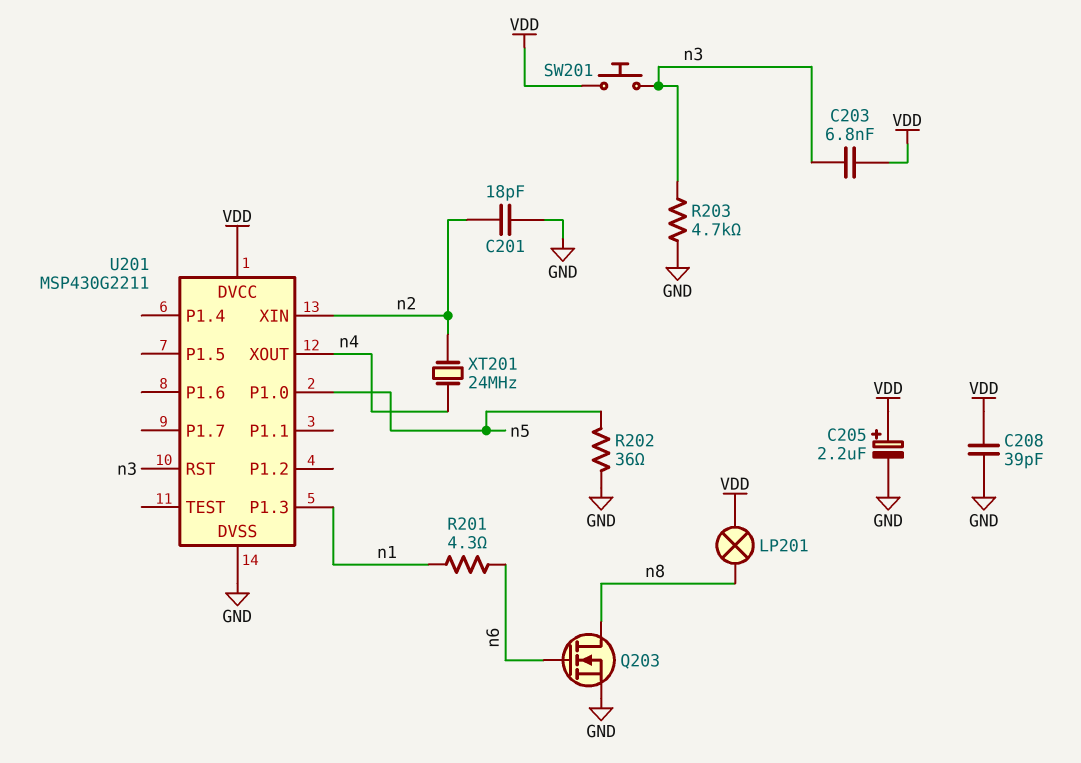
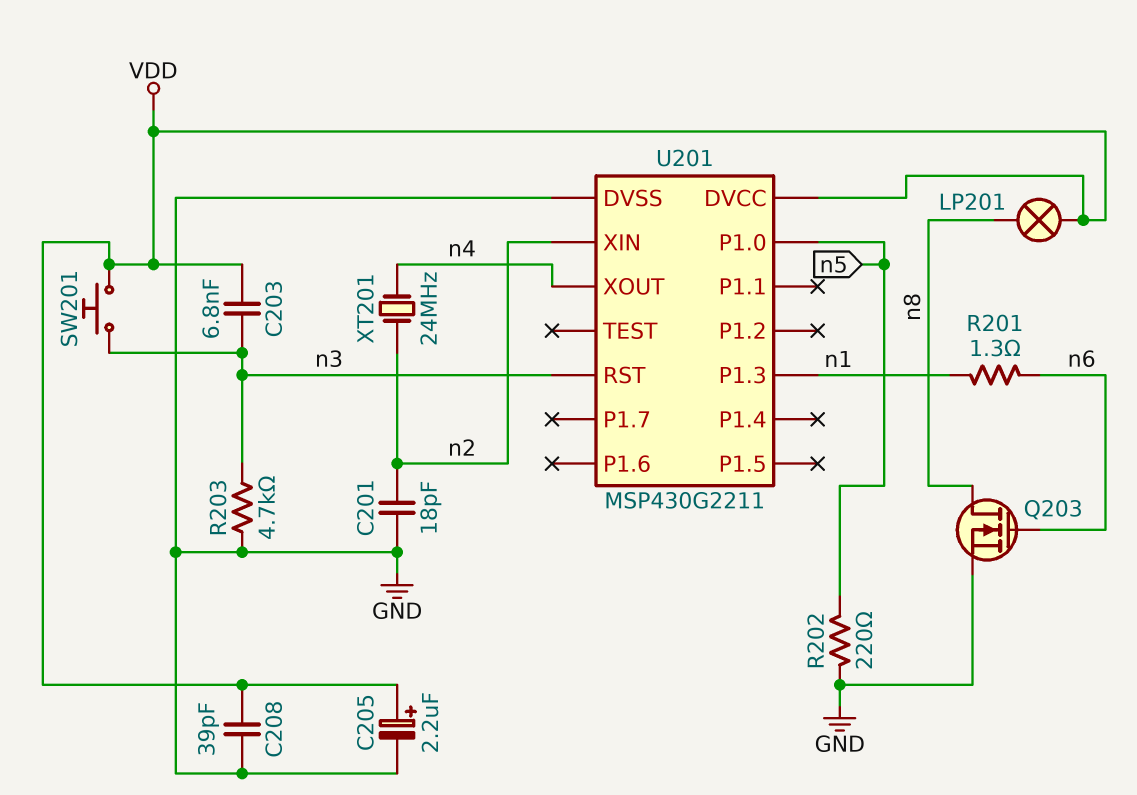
R201: 4.3 (n1, n6) -> 1.3 (n1, n6)
R202: 36 (GND, n5) -> 220 (GND, n5)

